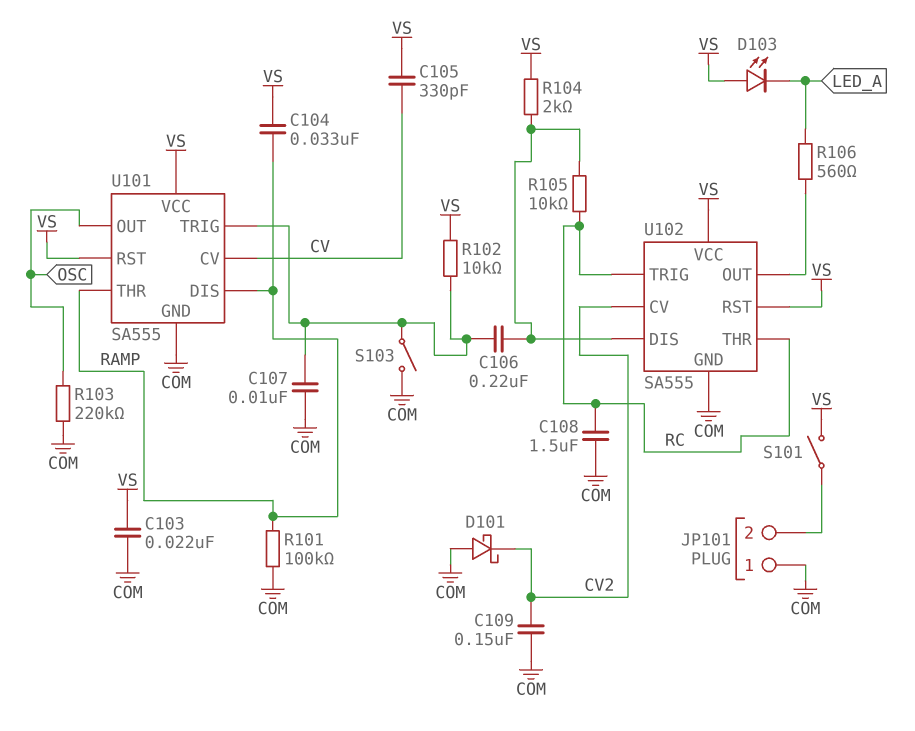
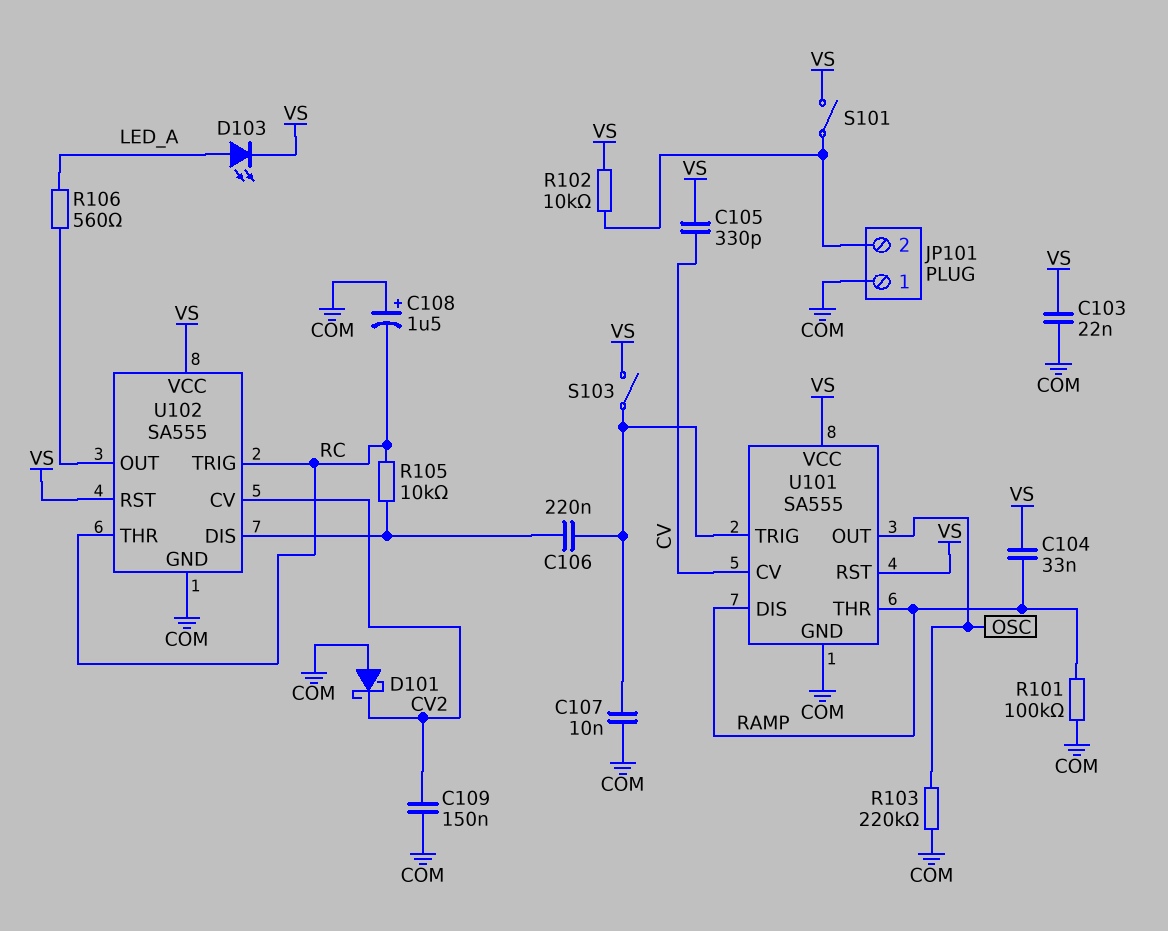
C108: 1.5uF (COM, RC) -> 1.5uF (plus COM, minus RC)
D103: LED (A VS, K LED_A) -> LED (A LED_A, K VS)
R102: 10k (U101/TRIG, VS) -> 10k (JP101/2, VS)
R104: 2k (U102/DIS, VS) -> none
S103: switch (COM, U101/TRIG) -> switch (U101/TRIG, VS)

